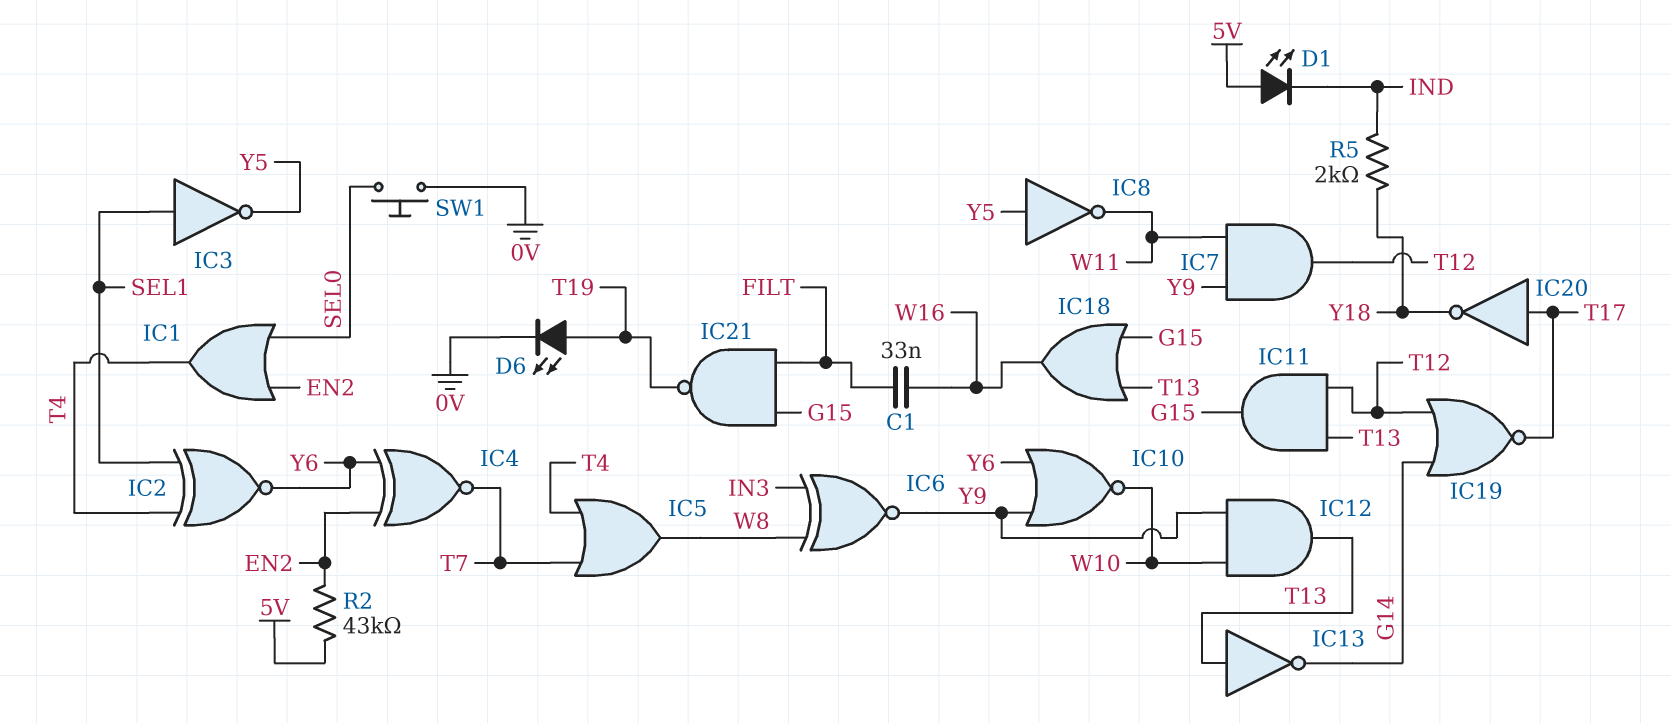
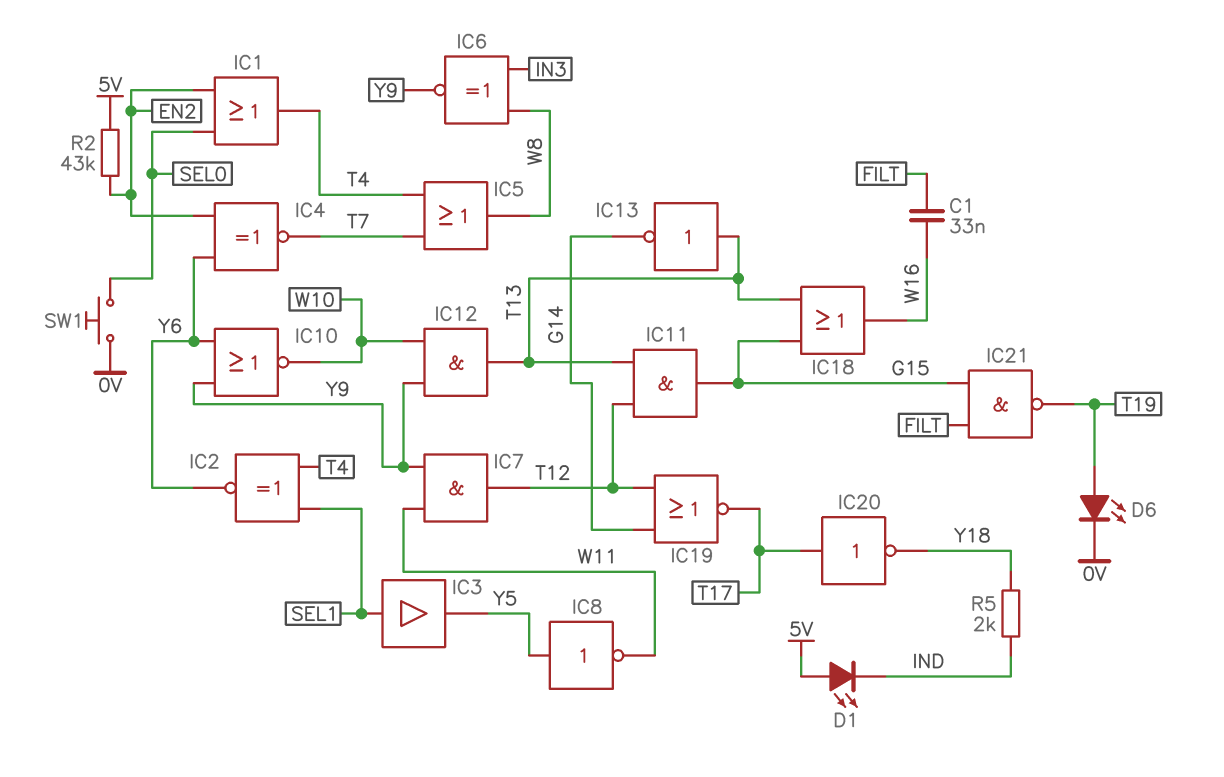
IC3: NOT (in SEL1, out Y5) -> buffer (in SEL1, out Y5)

